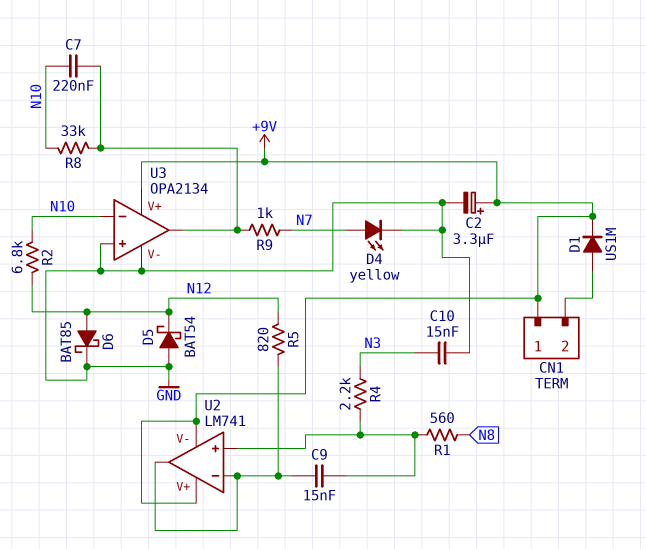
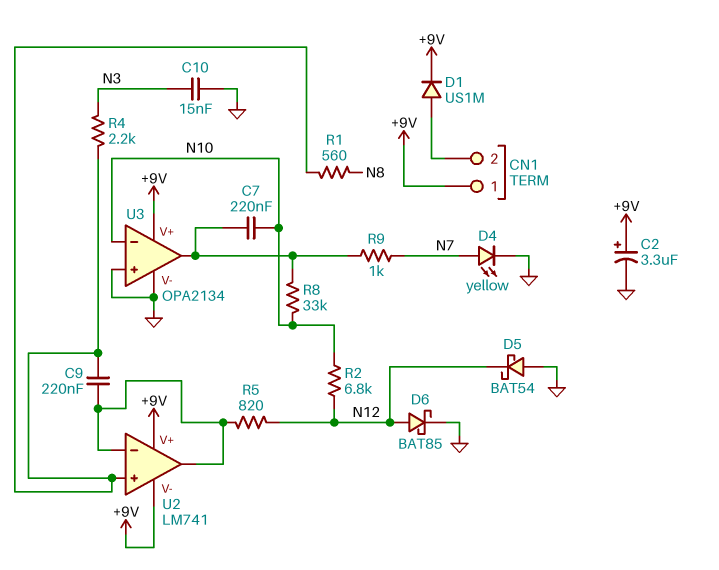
C9: 15nF (U2/in+, U2/in-) -> 220nF (U2/in+, U2/in-)

